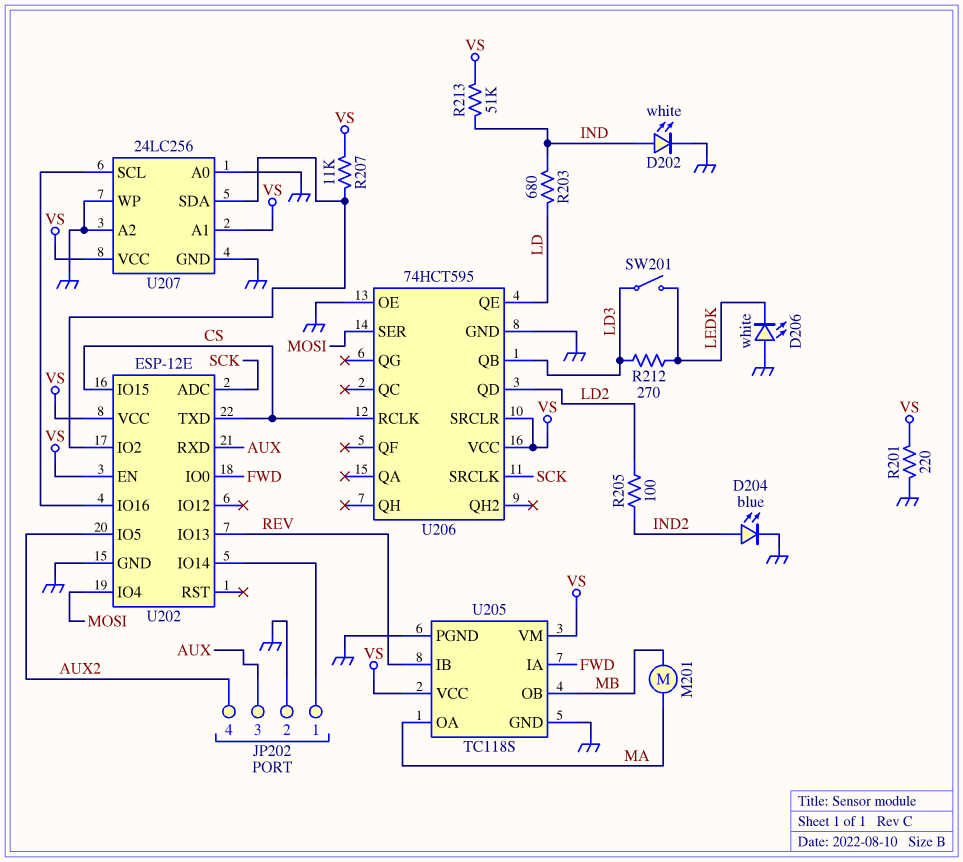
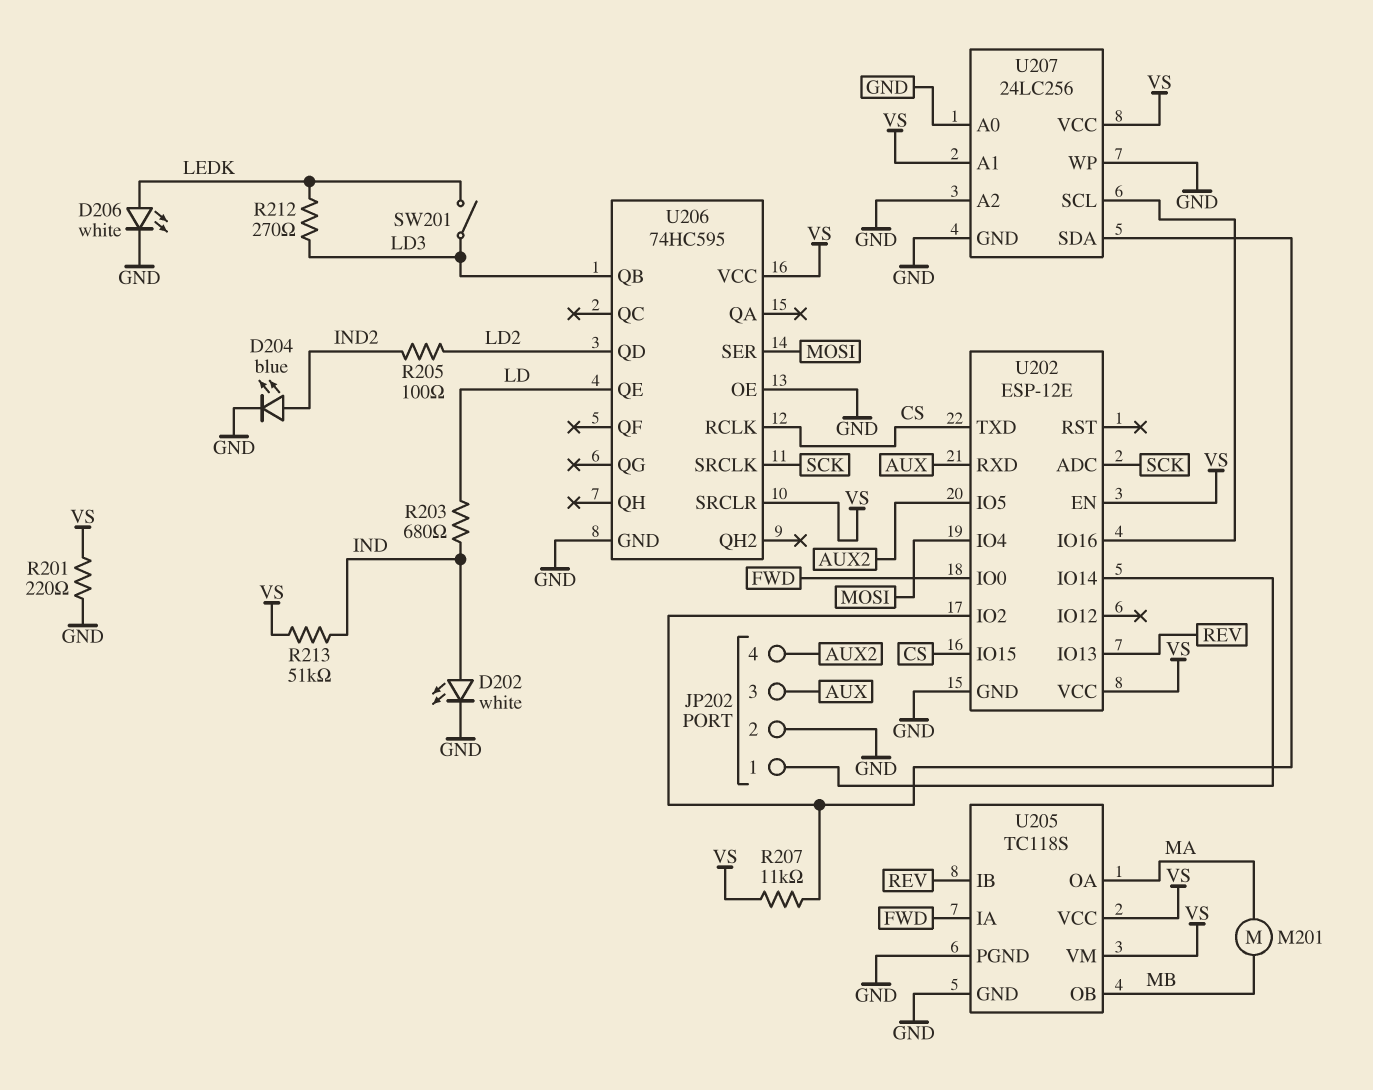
D206: LED white (A GND, K LEDK) -> LED white (A LEDK, K GND)
U206: 74HCT595 -> 74HC595

